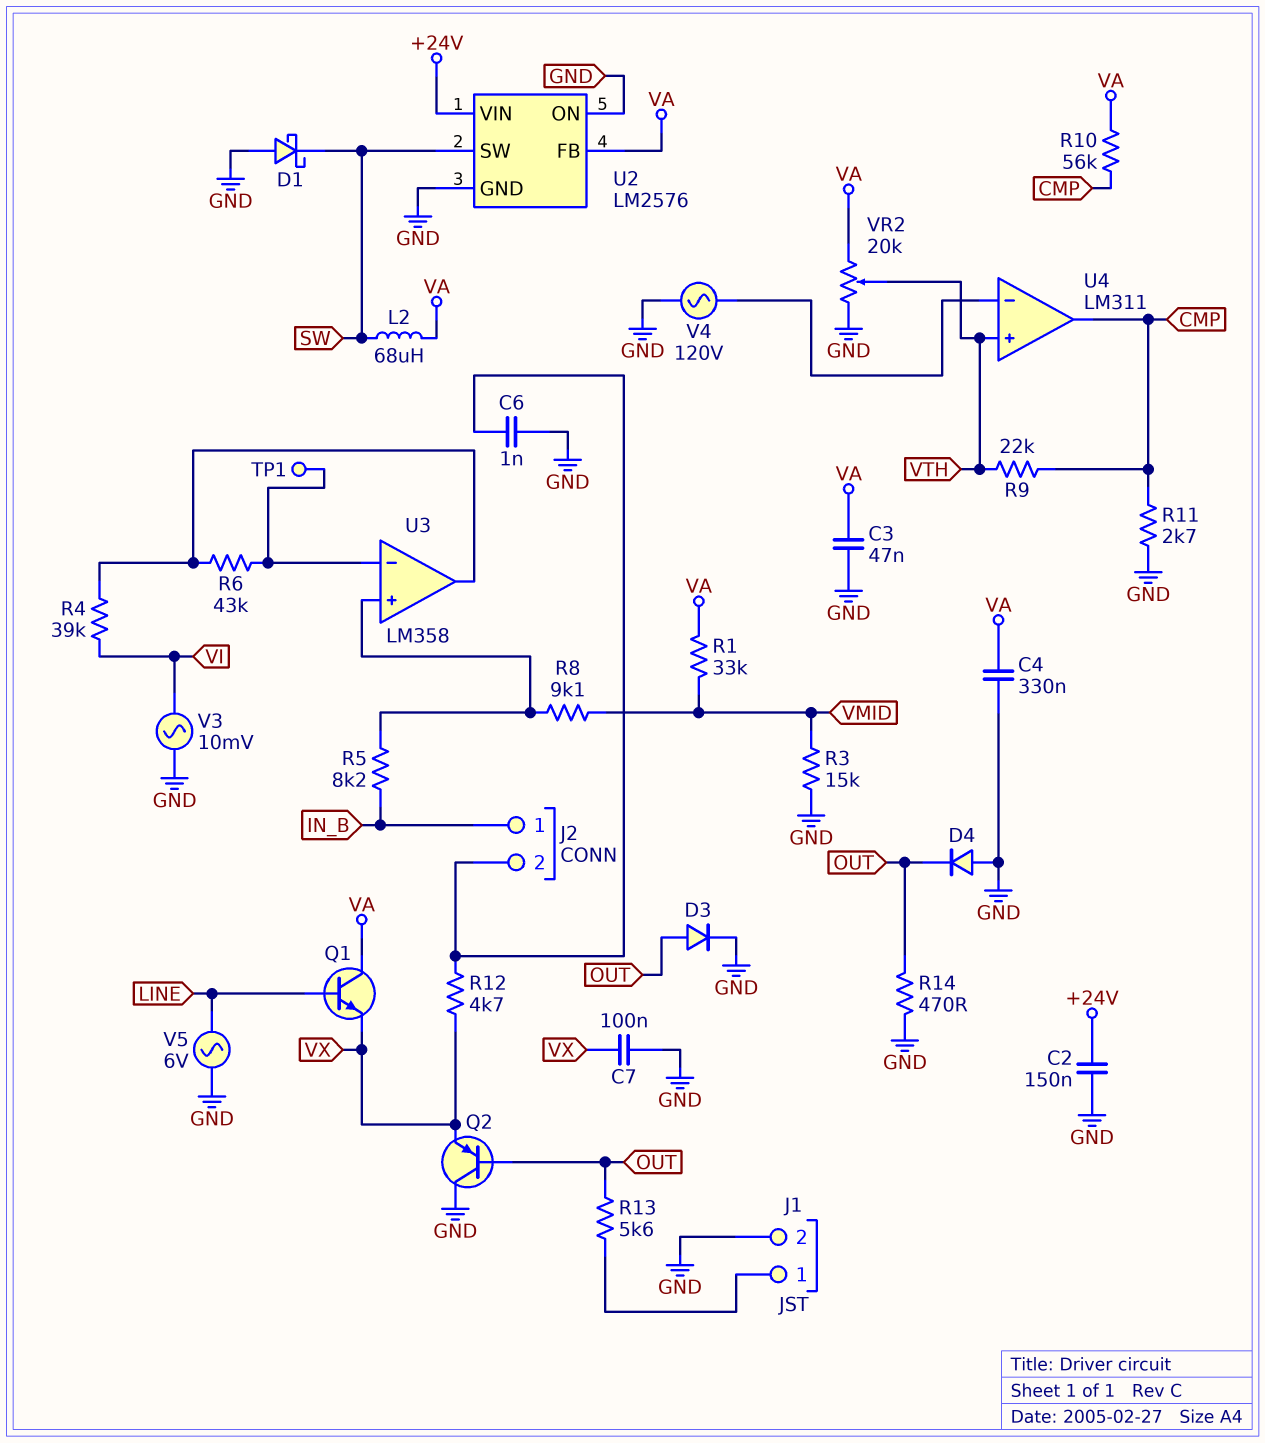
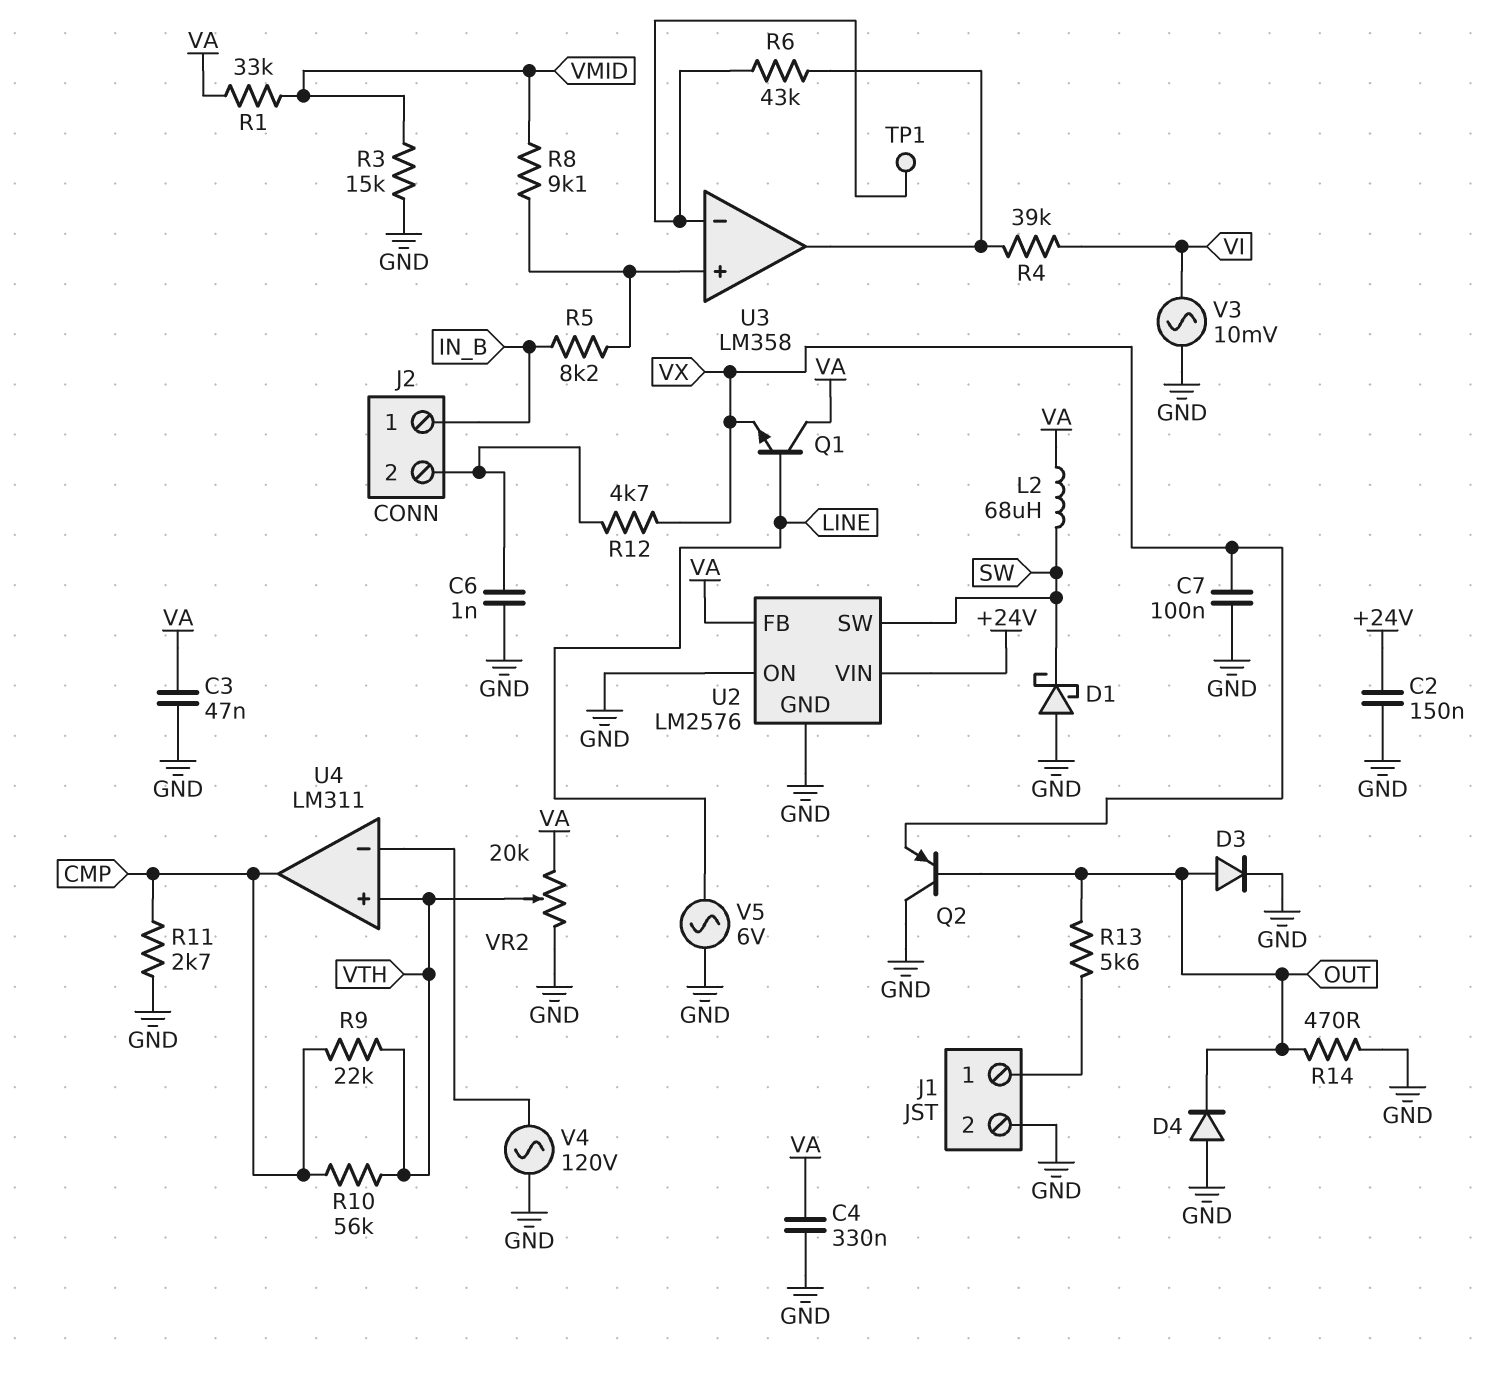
R10: 56k (CMP, VA) -> 56k (CMP, VTH)

